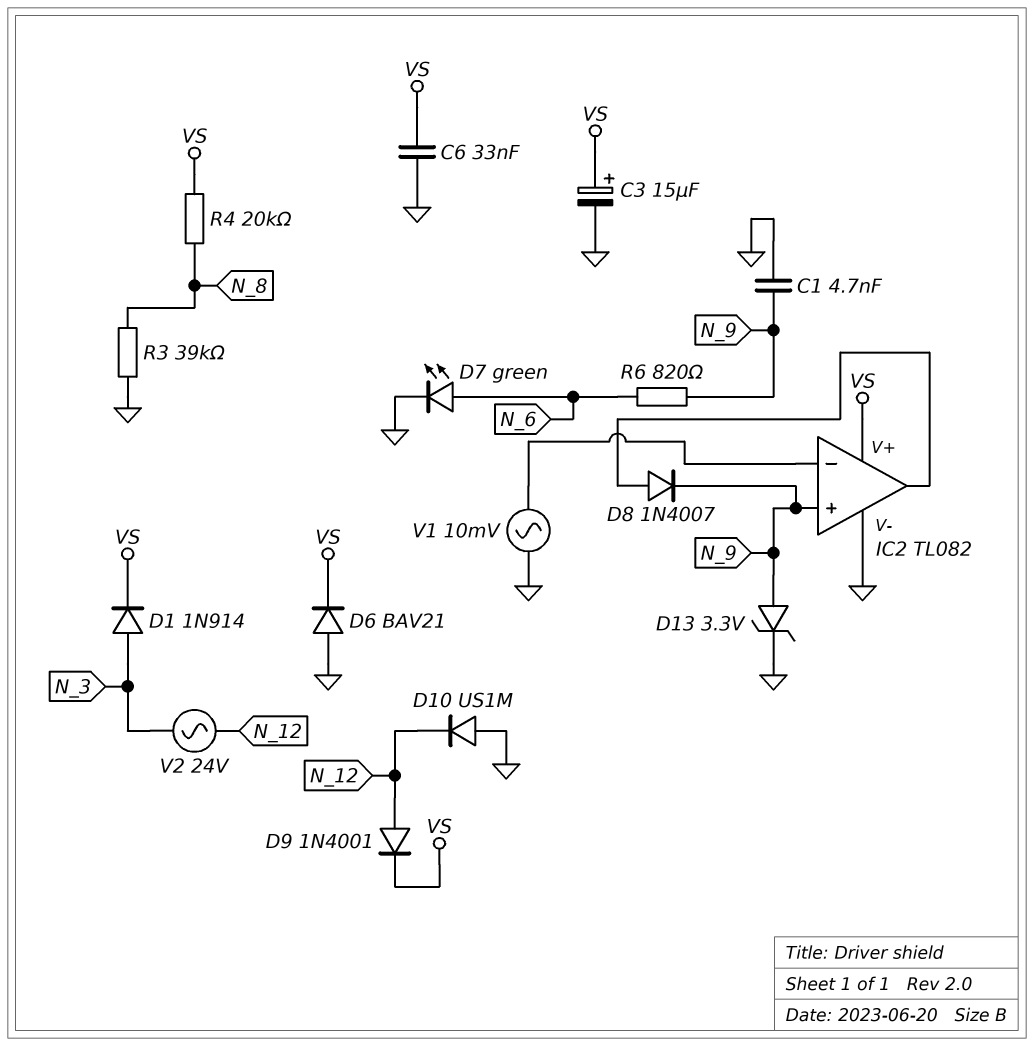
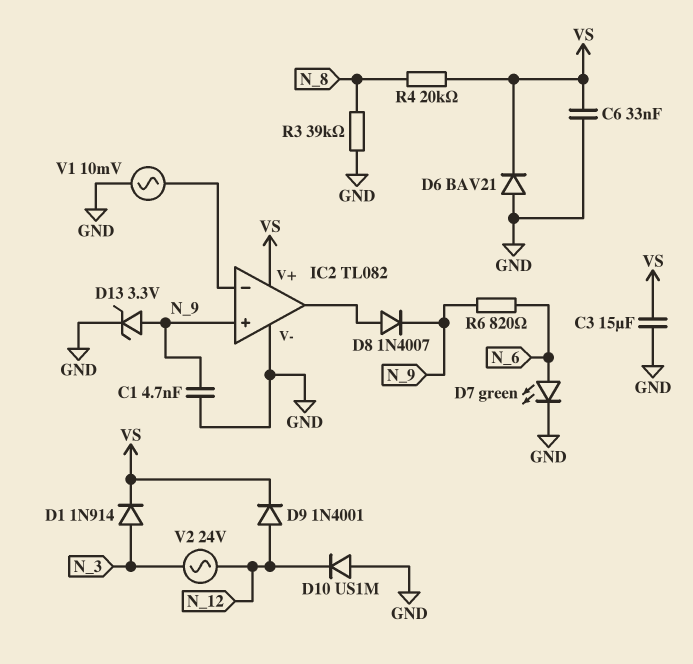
C3: 15uF (plus VS, minus GND) -> 15uF (GND, VS)

